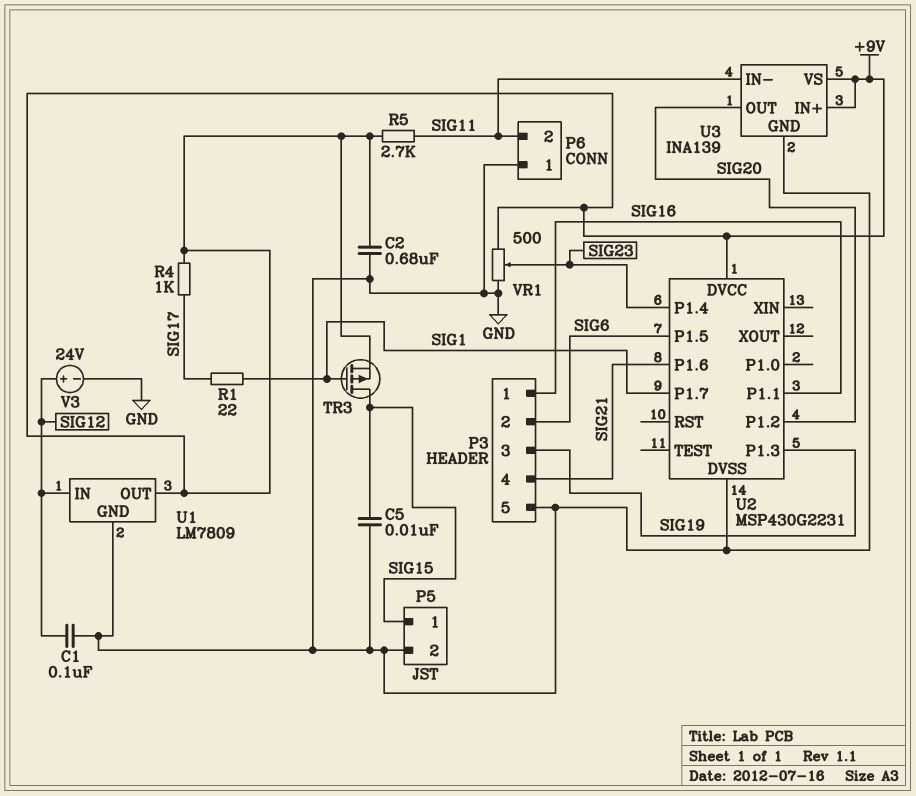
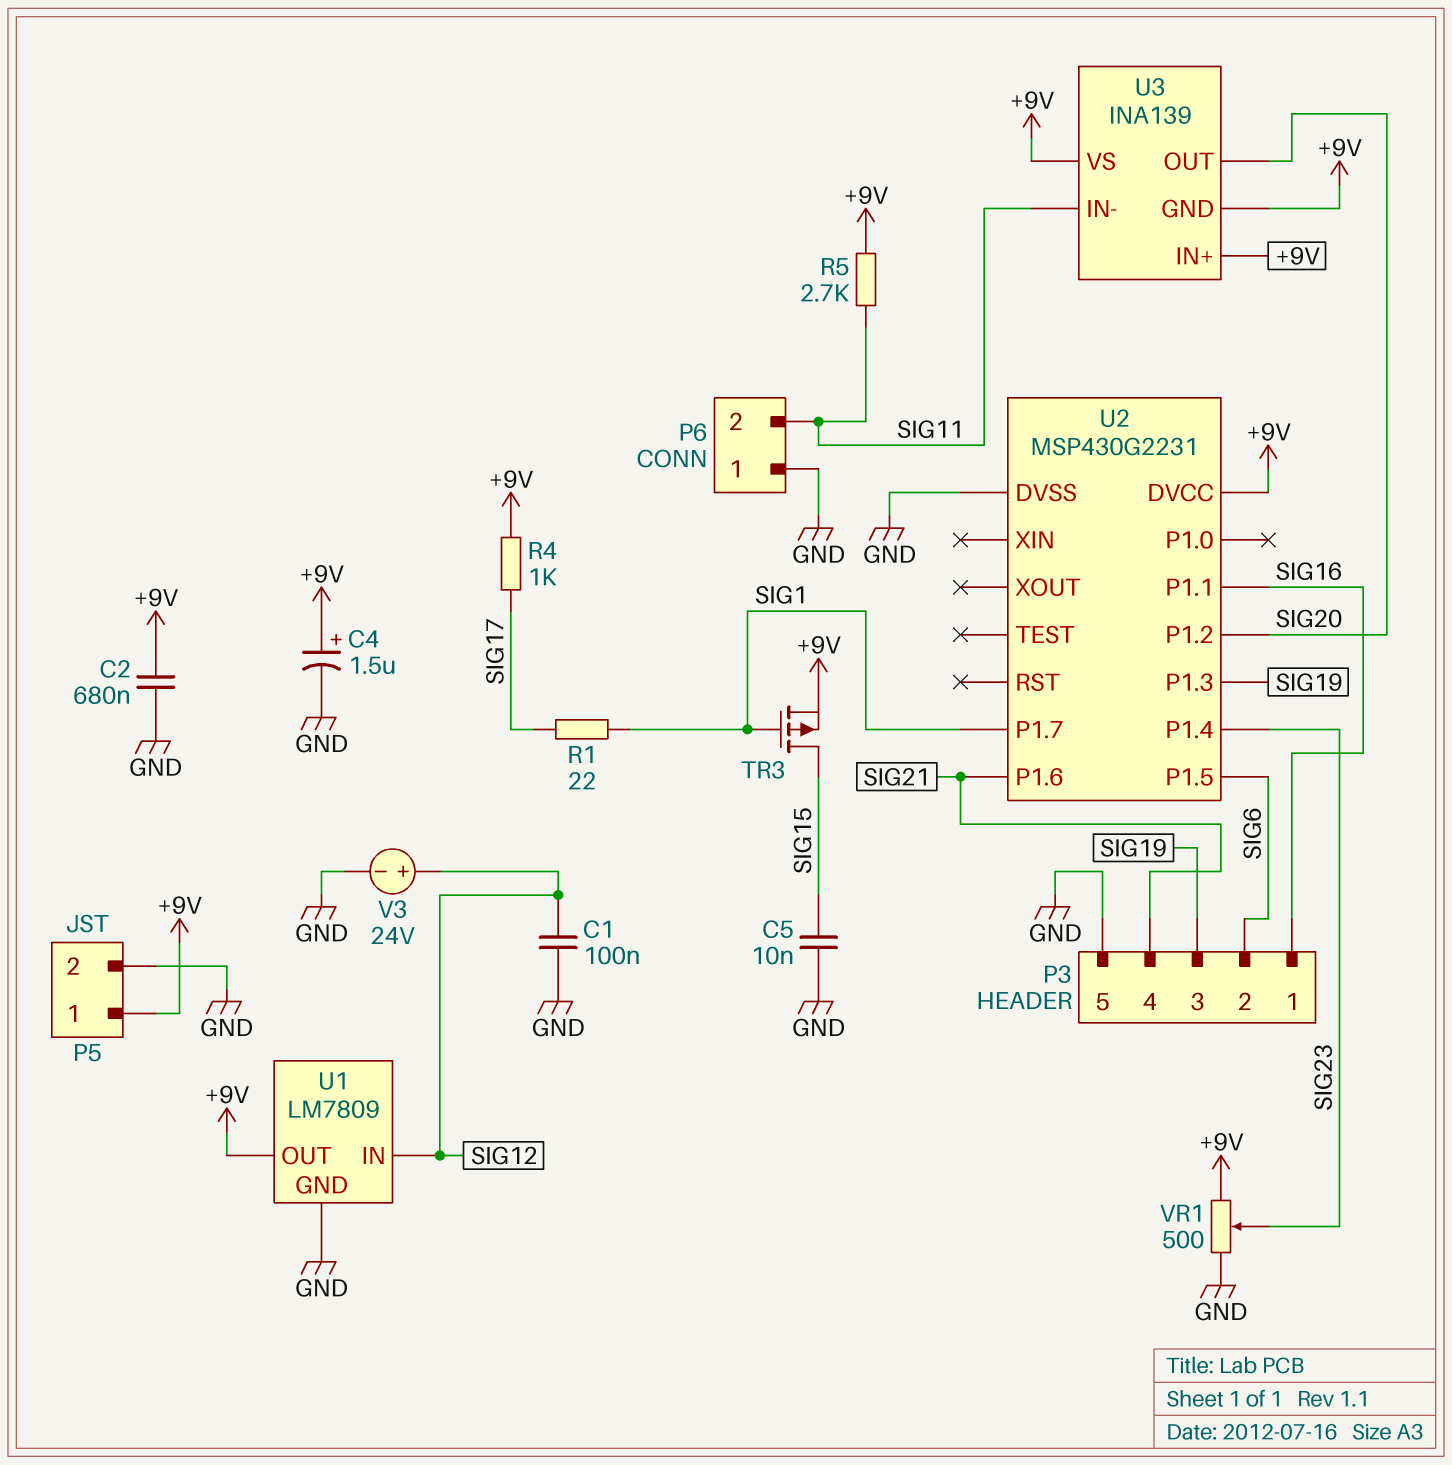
C4: none -> 1.5uF (plus +9V, minus GND)
P5 pin 1: SIG15 -> +9V
U3 pin GND: GND -> +9V

